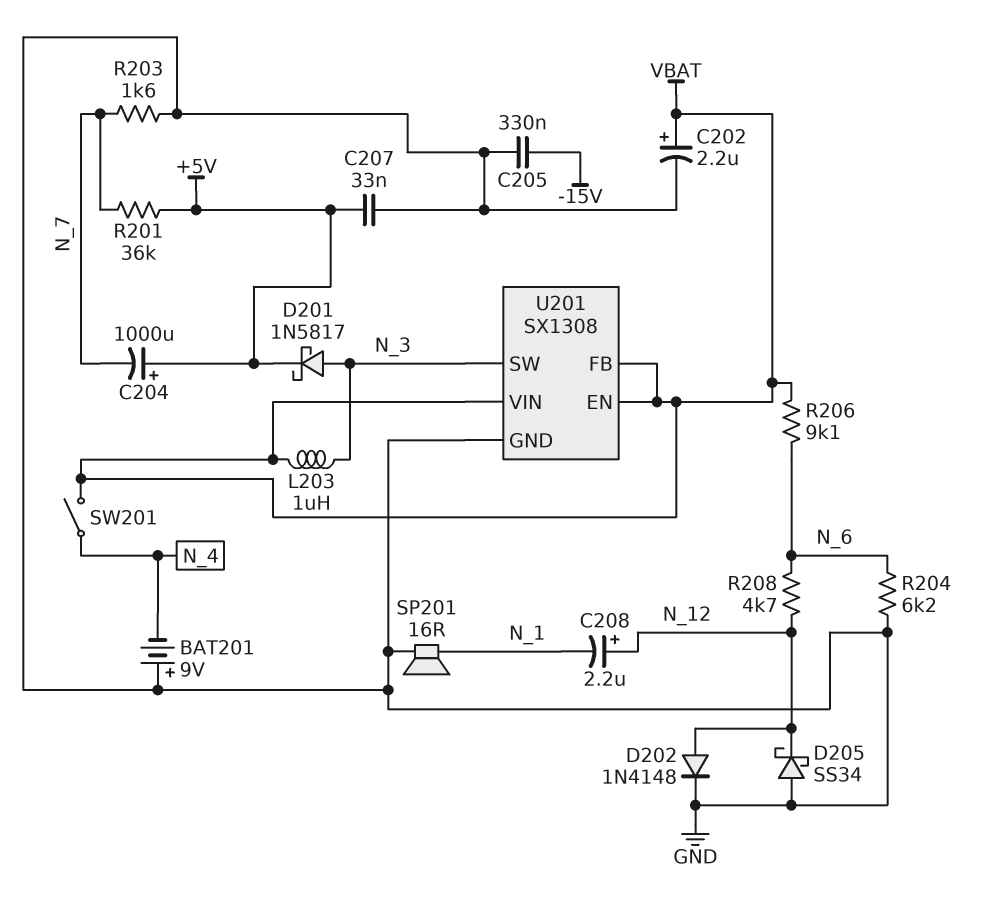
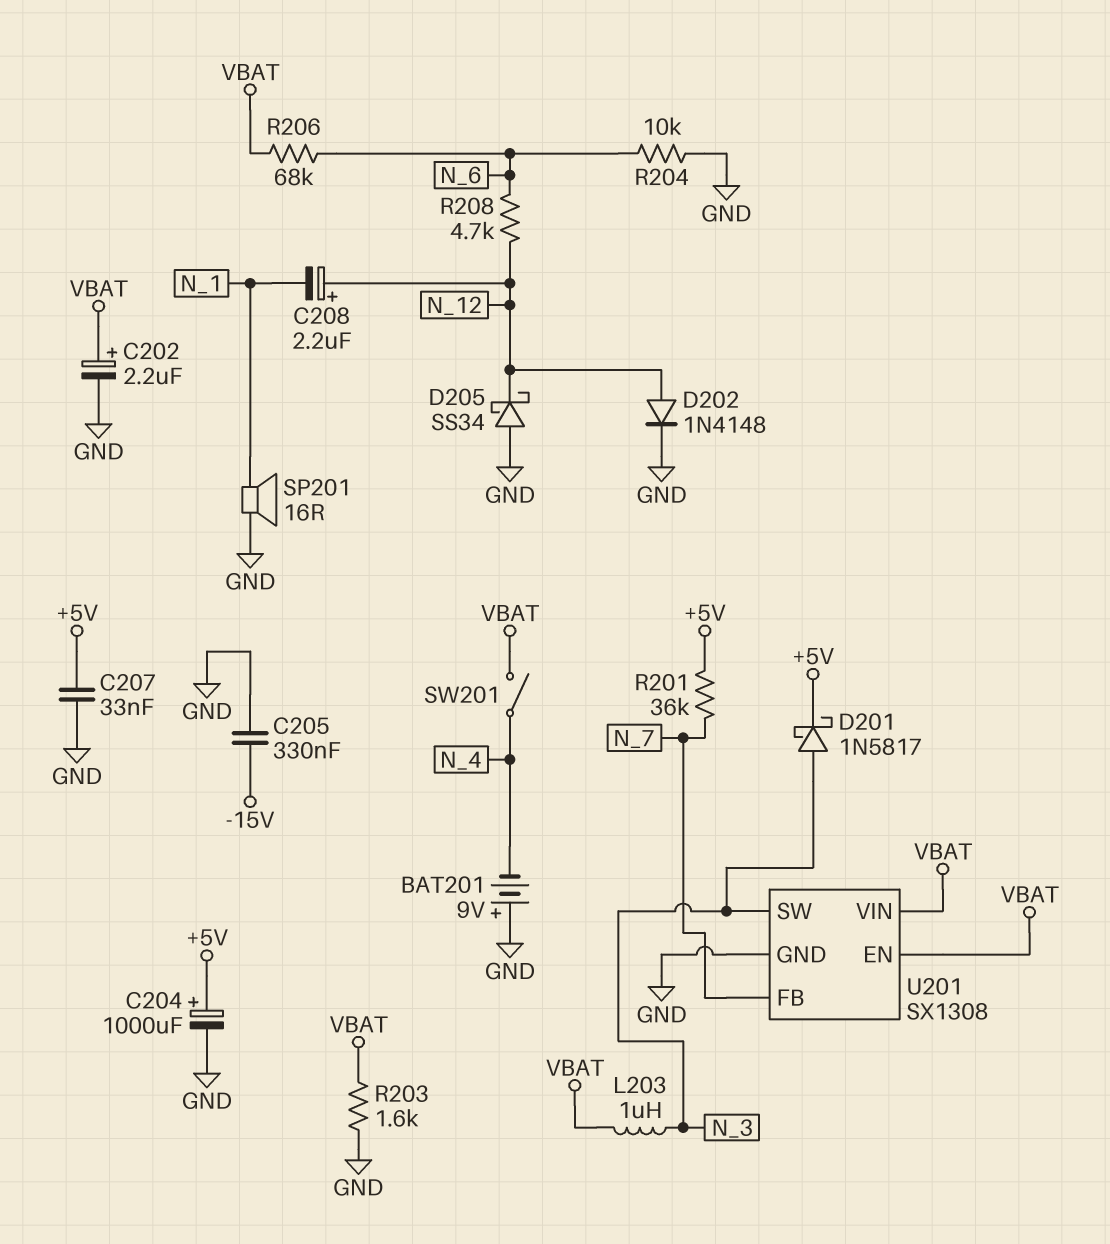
C204: 1000uF (plus +5V, minus N_7) -> 1000uF (plus +5V, minus GND)
R203: 1.6k (GND, N_7) -> 1.6k (GND, VBAT)
R204: 6.2k (GND, N_6) -> 10k (GND, N_6)
R206: 9.1k (N_6, VBAT) -> 68k (N_6, VBAT)
U201 pin FB: VBAT -> N_7

